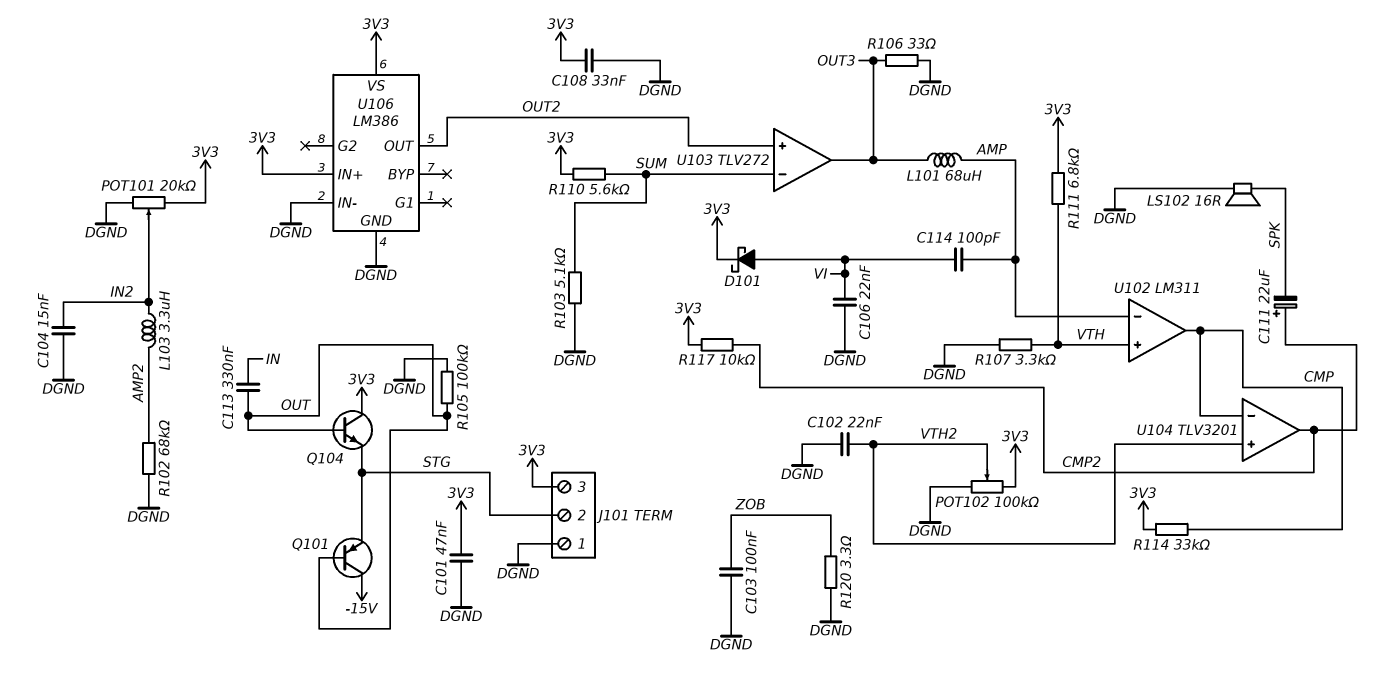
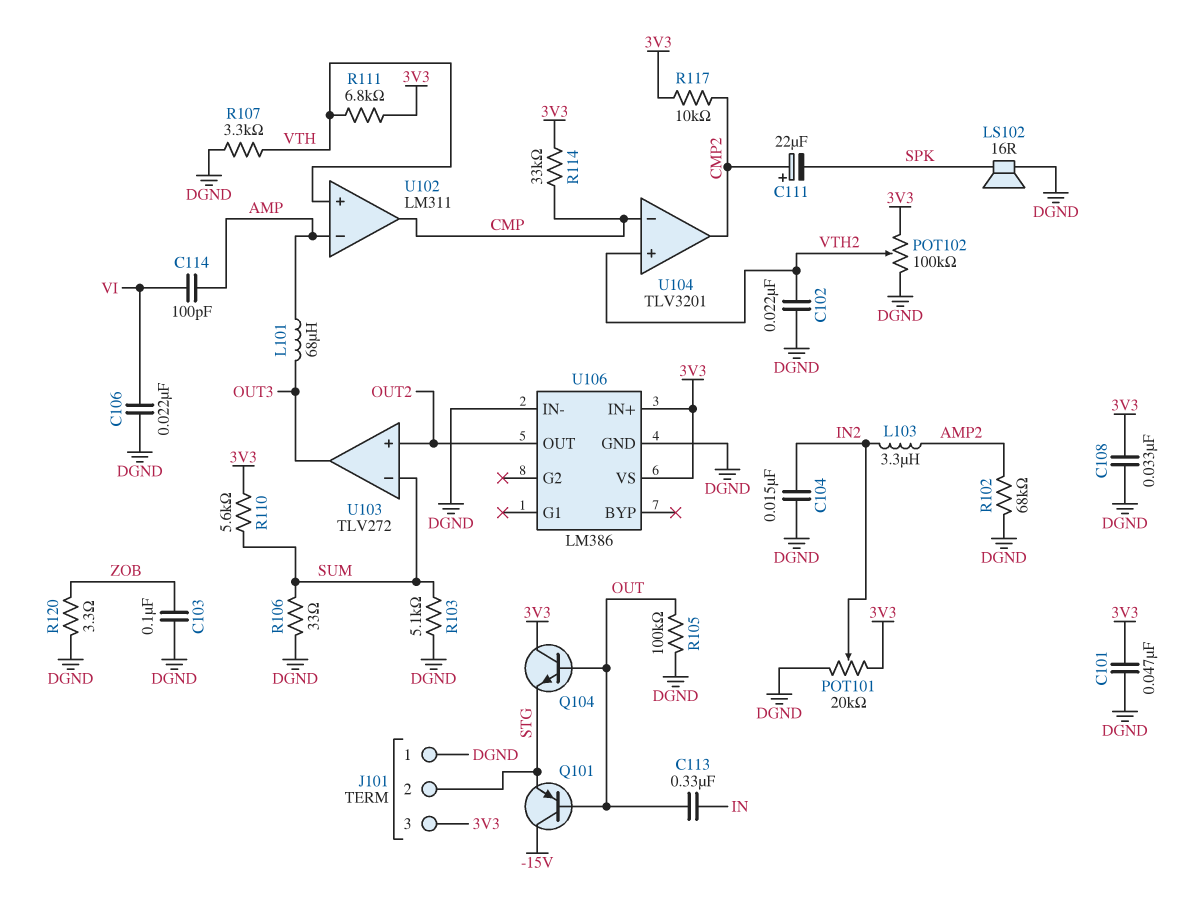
D101: schottky (A VI, K 3V3) -> none
R106: 33 (DGND, OUT3) -> 33 (DGND, SUM)

